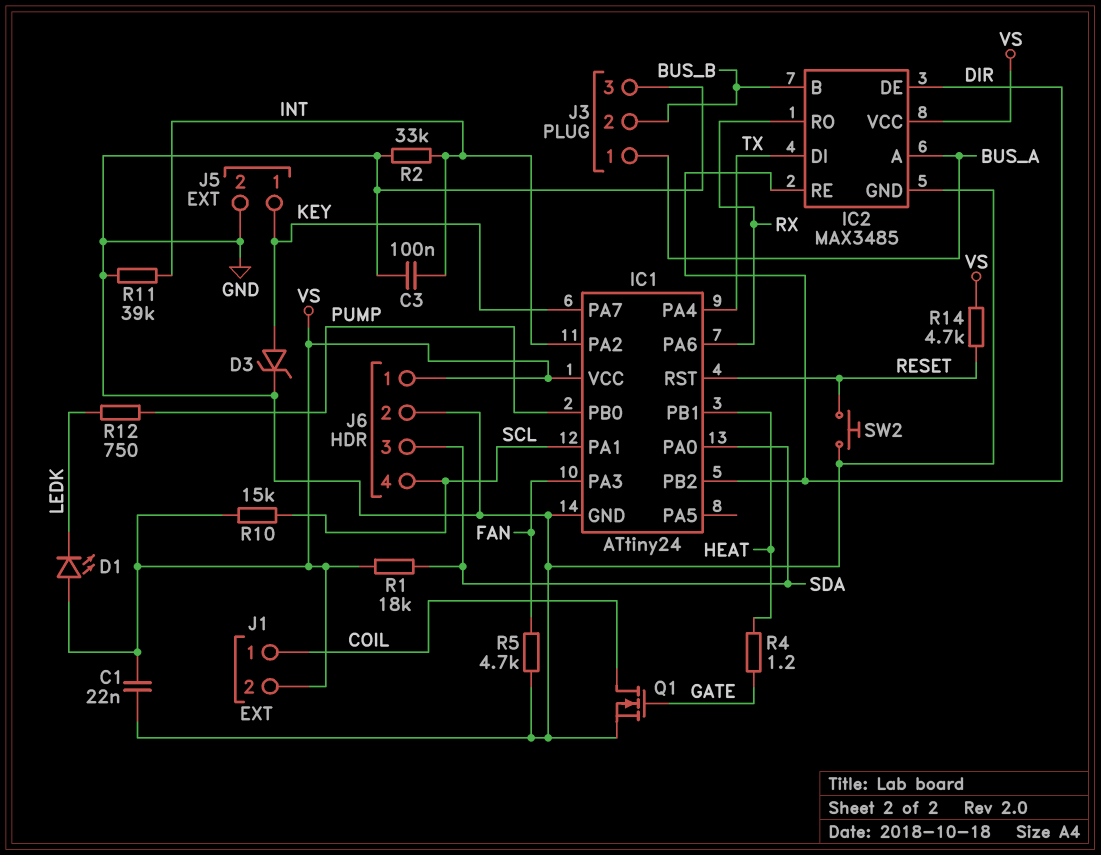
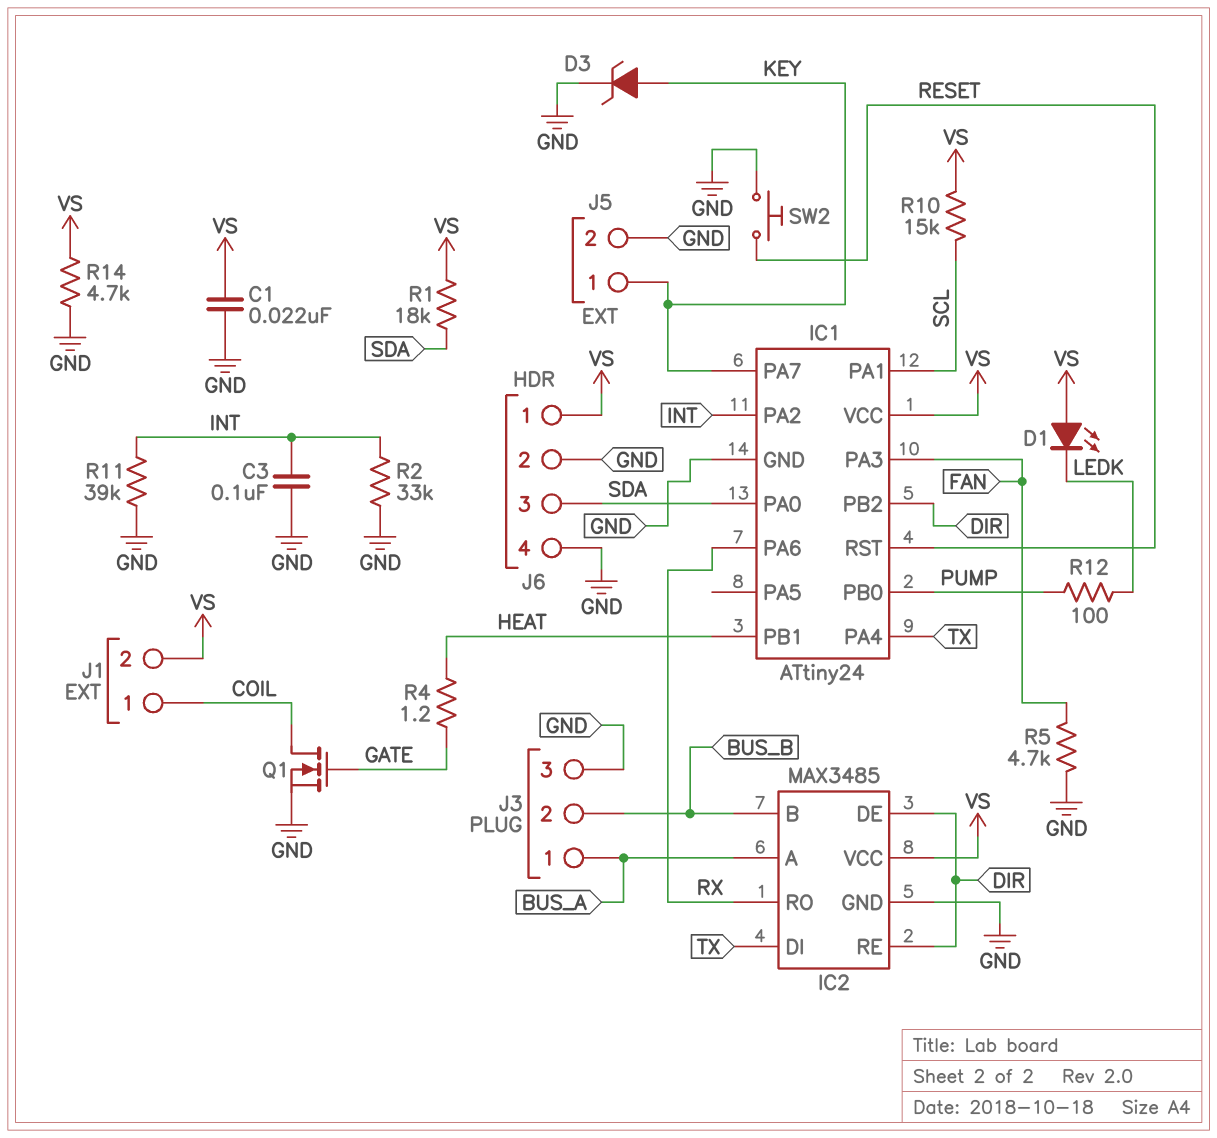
J6 pin 4: SCL -> GND
R12: 750 (LEDK, PUMP) -> 100 (LEDK, PUMP)
R14: 4.7k (RESET, VS) -> 4.7k (GND, VS)

